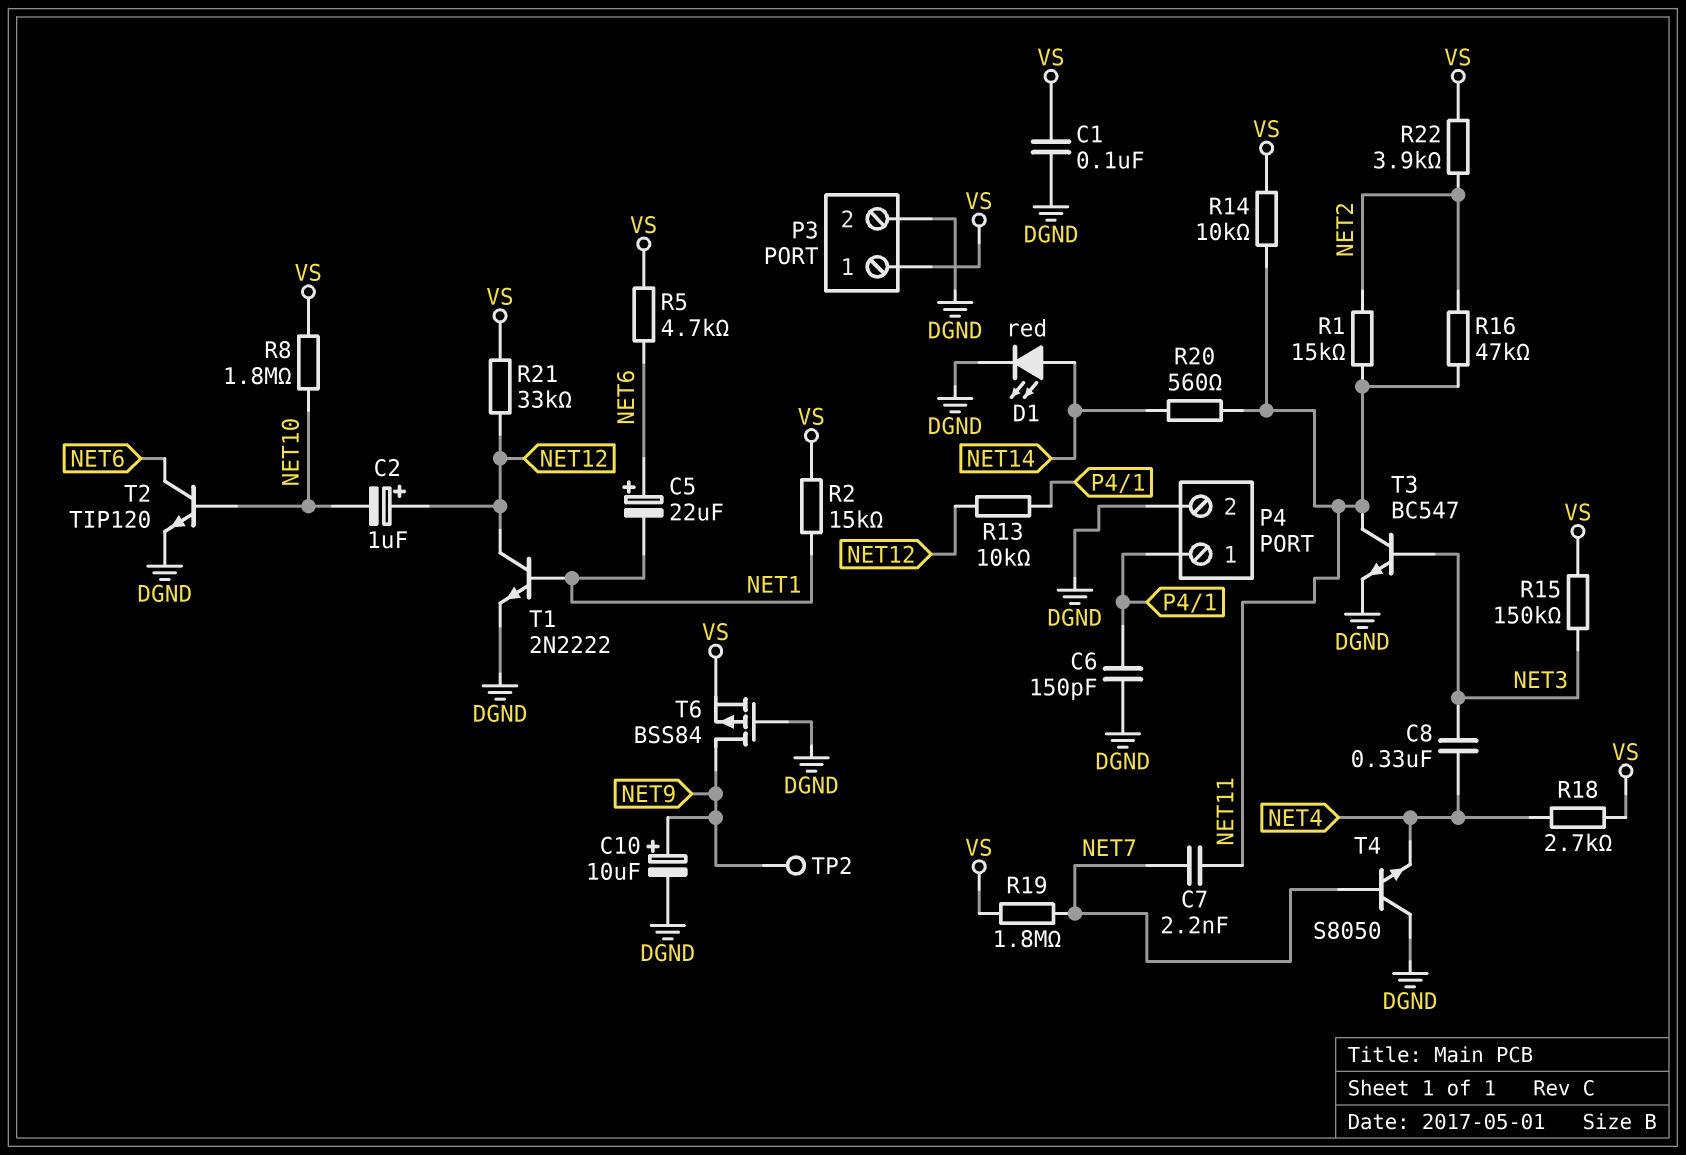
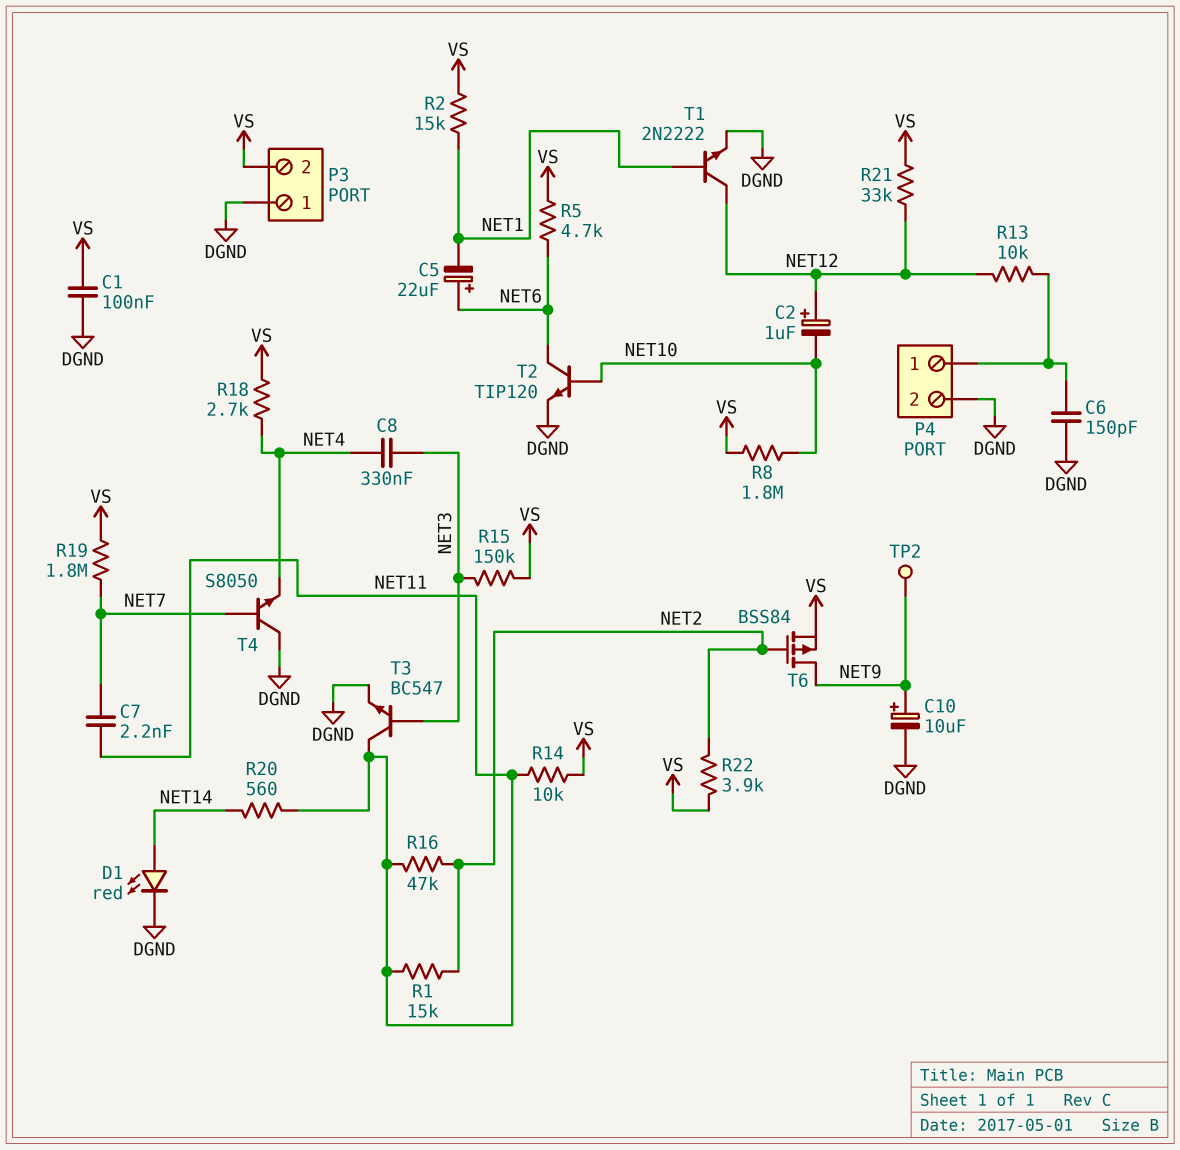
P3 pin 1: VS -> DGND
P3 pin 2: DGND -> VS
T6: PMOS BSS84 (G DGND, D NET9, S VS) -> PMOS BSS84 (G NET2, D NET9, S VS)

